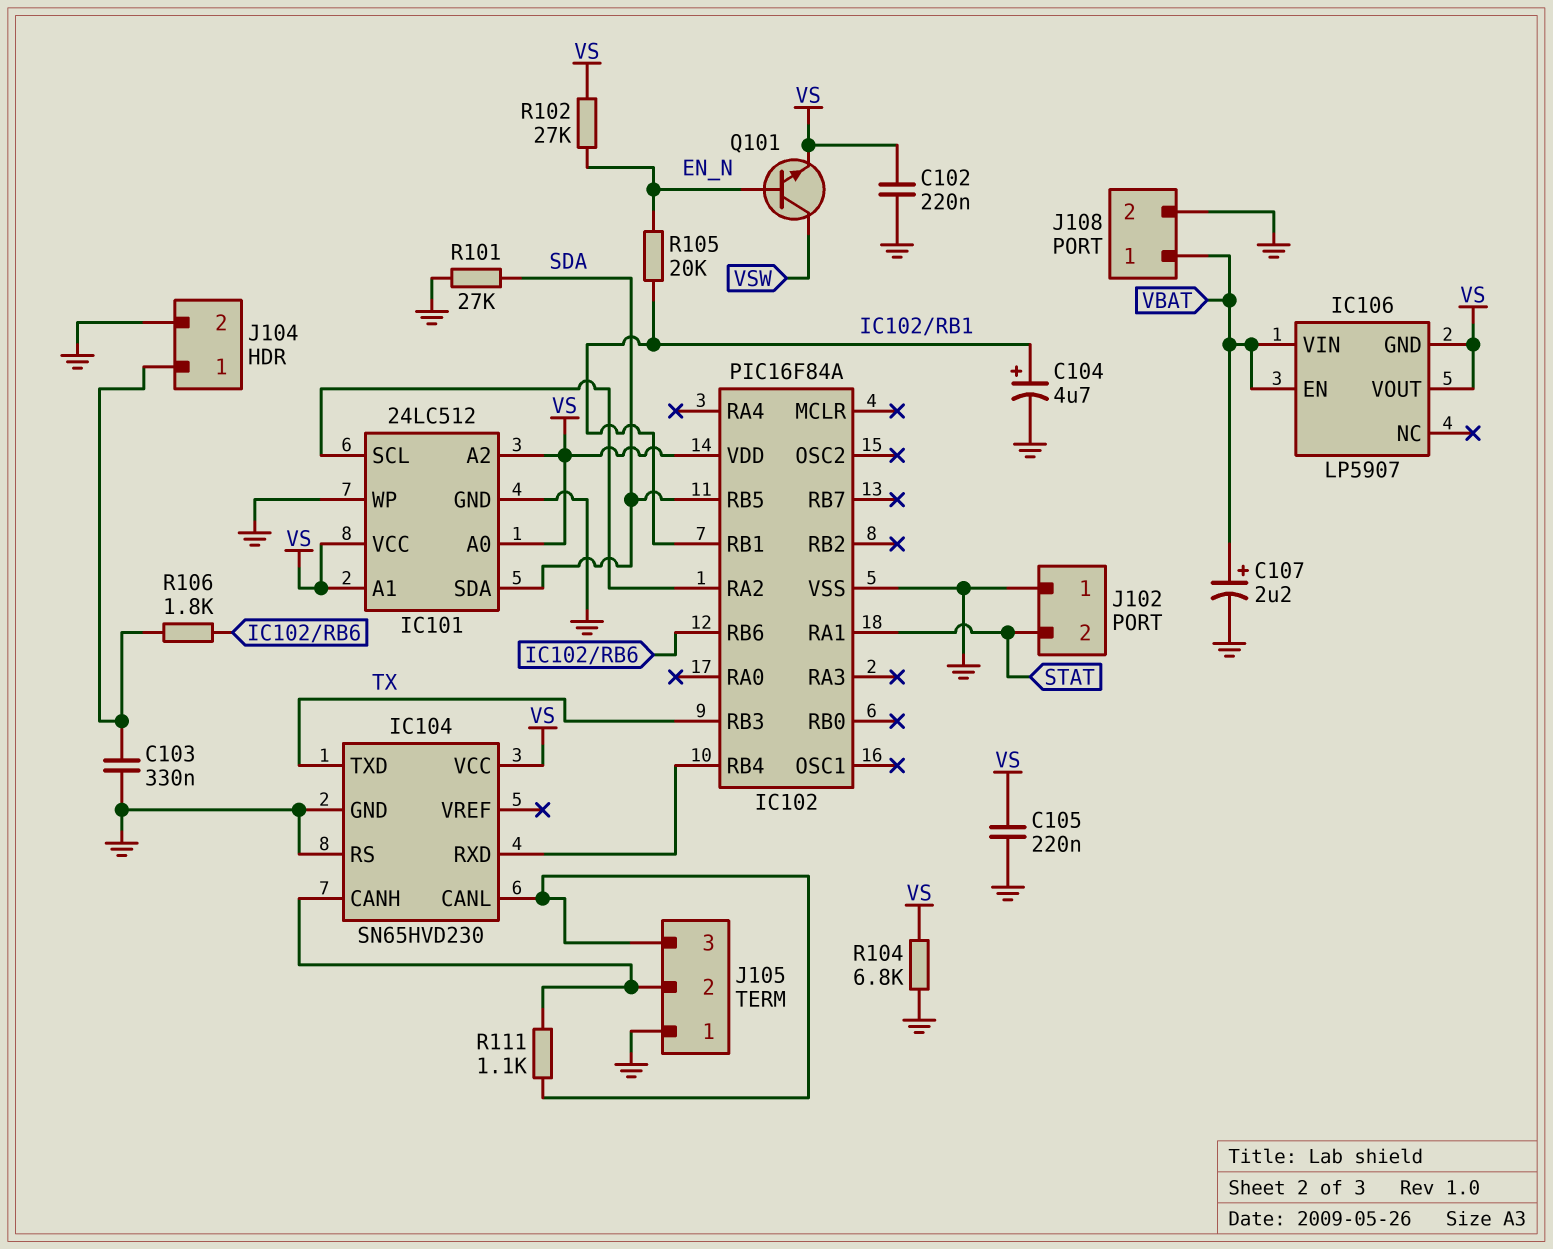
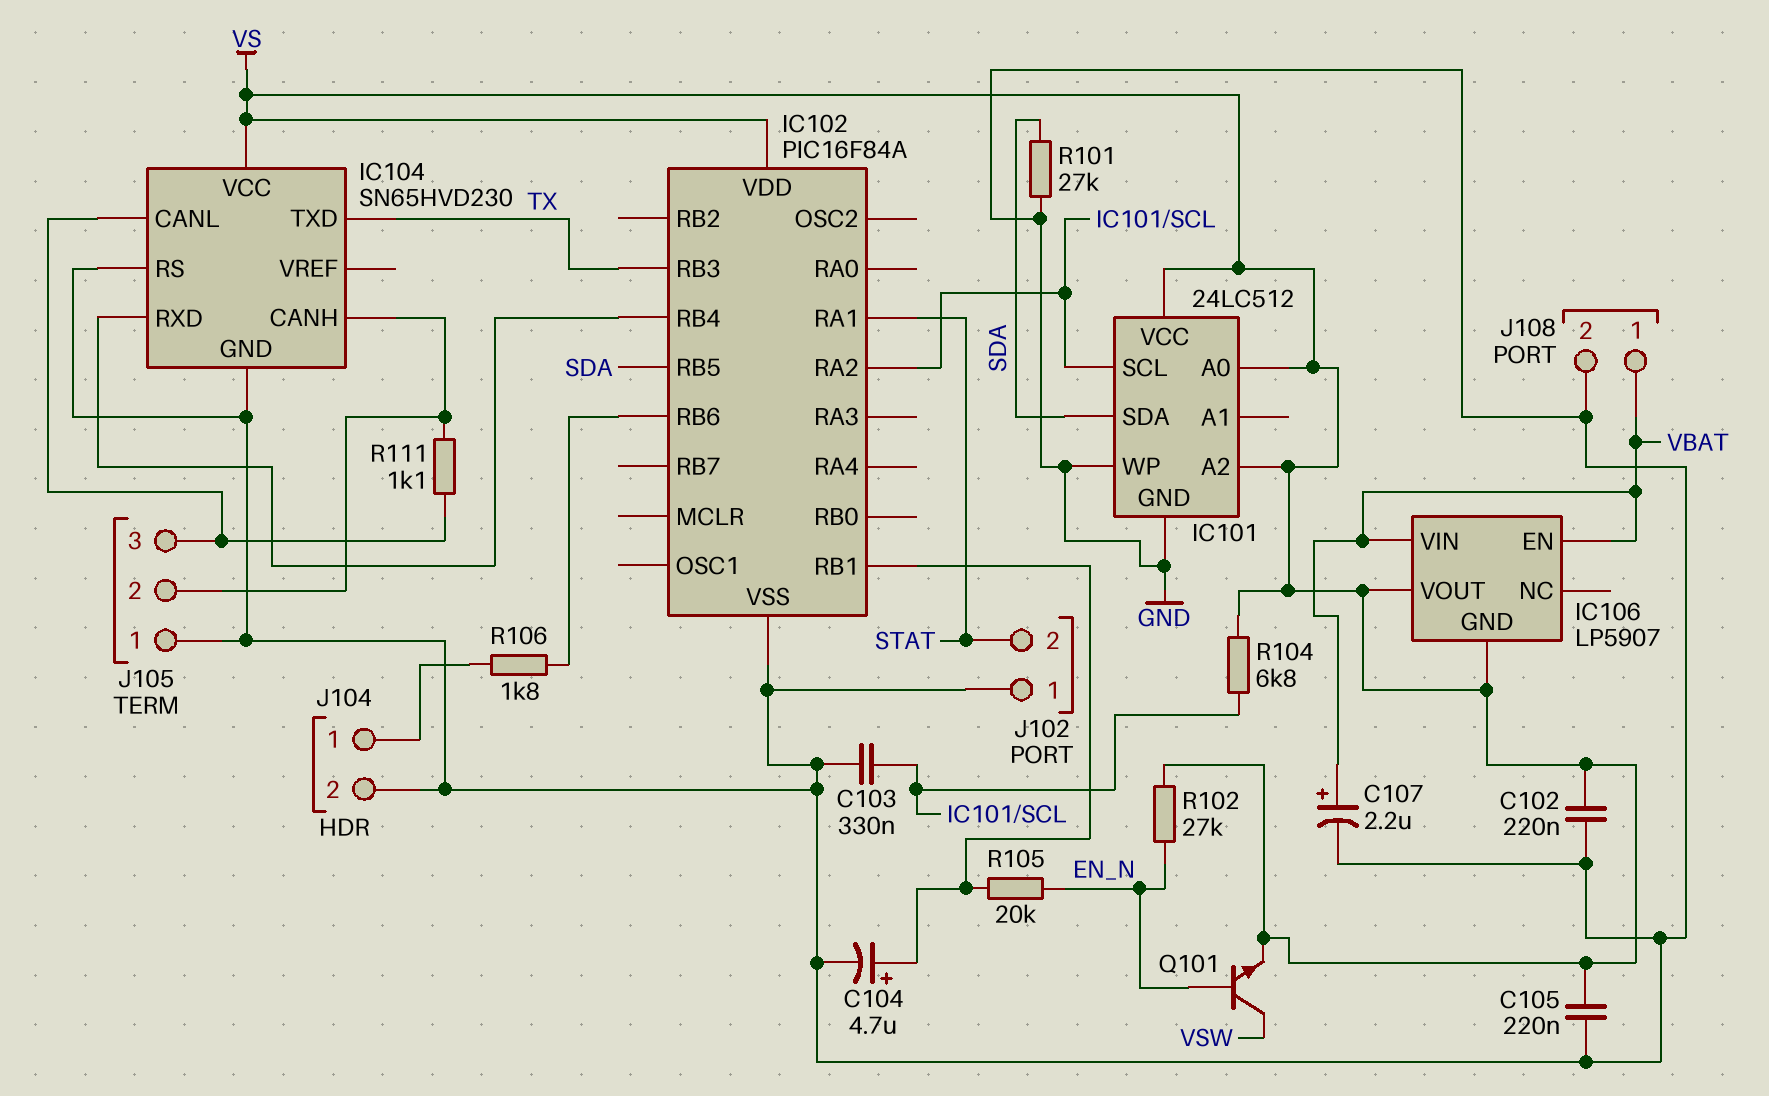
C103: 330nF (GND, J104/1) -> 330nF (GND, IC101/SCL)
IC101 pin A1: VS -> none
R104: 6.8k (GND, VS) -> 6.8k (IC101/SCL, VS)

